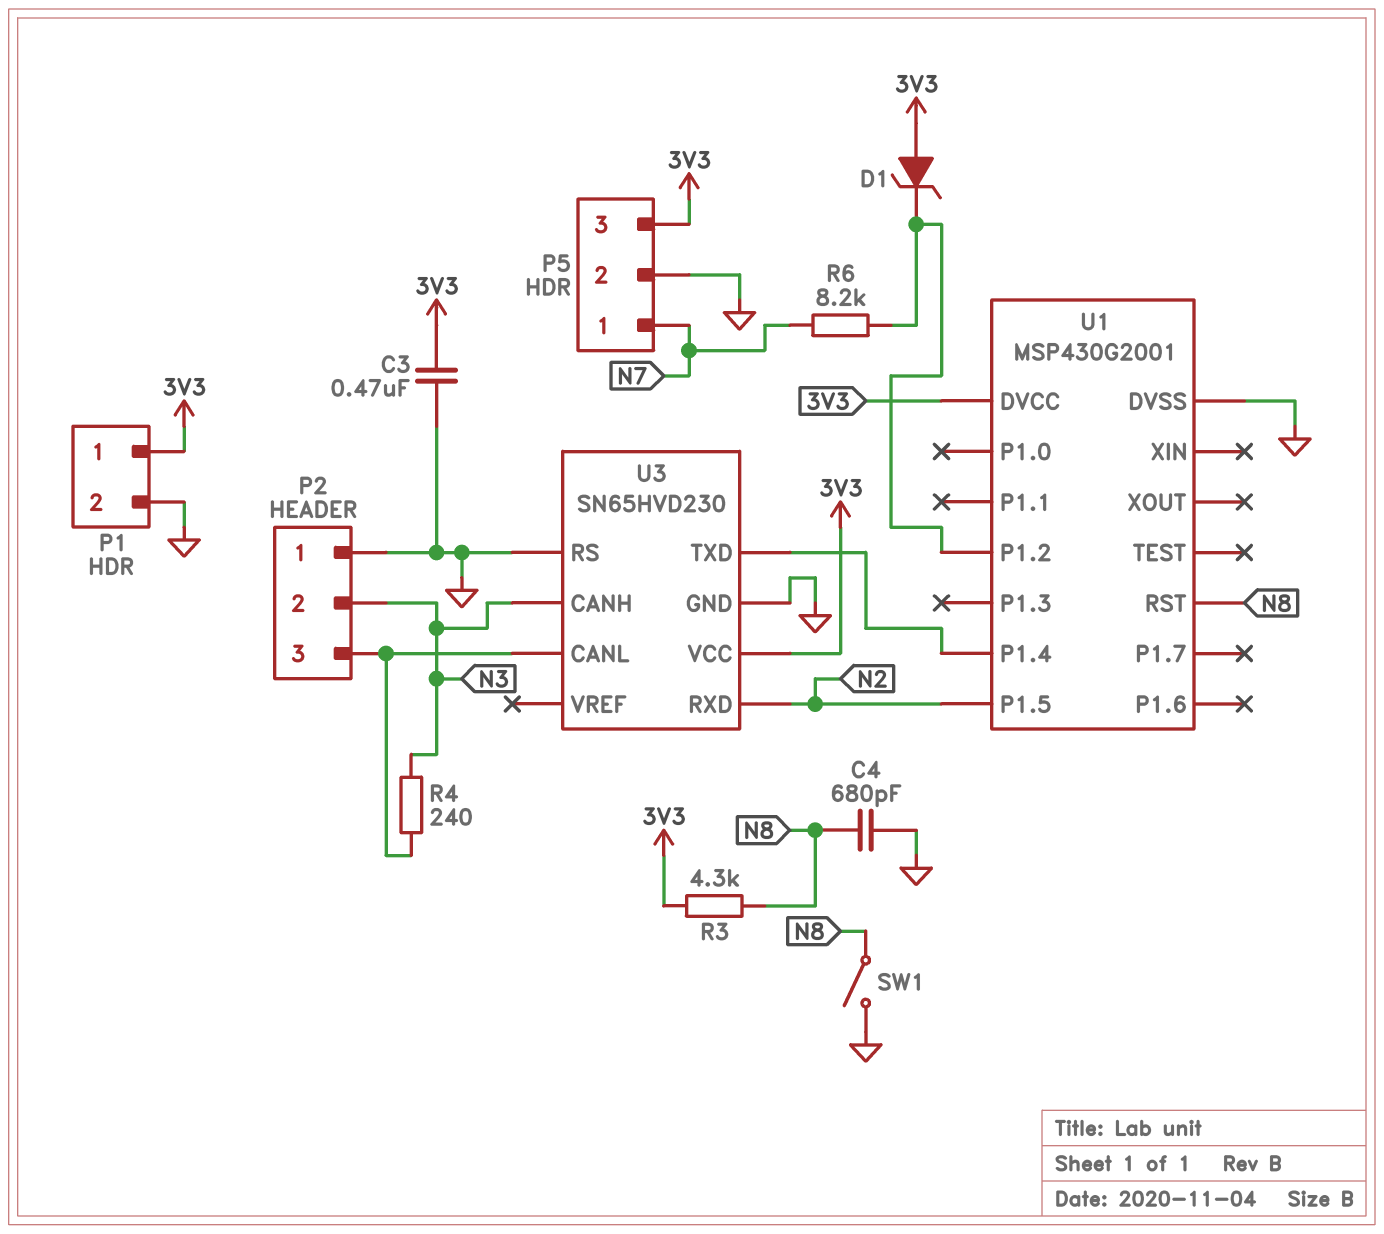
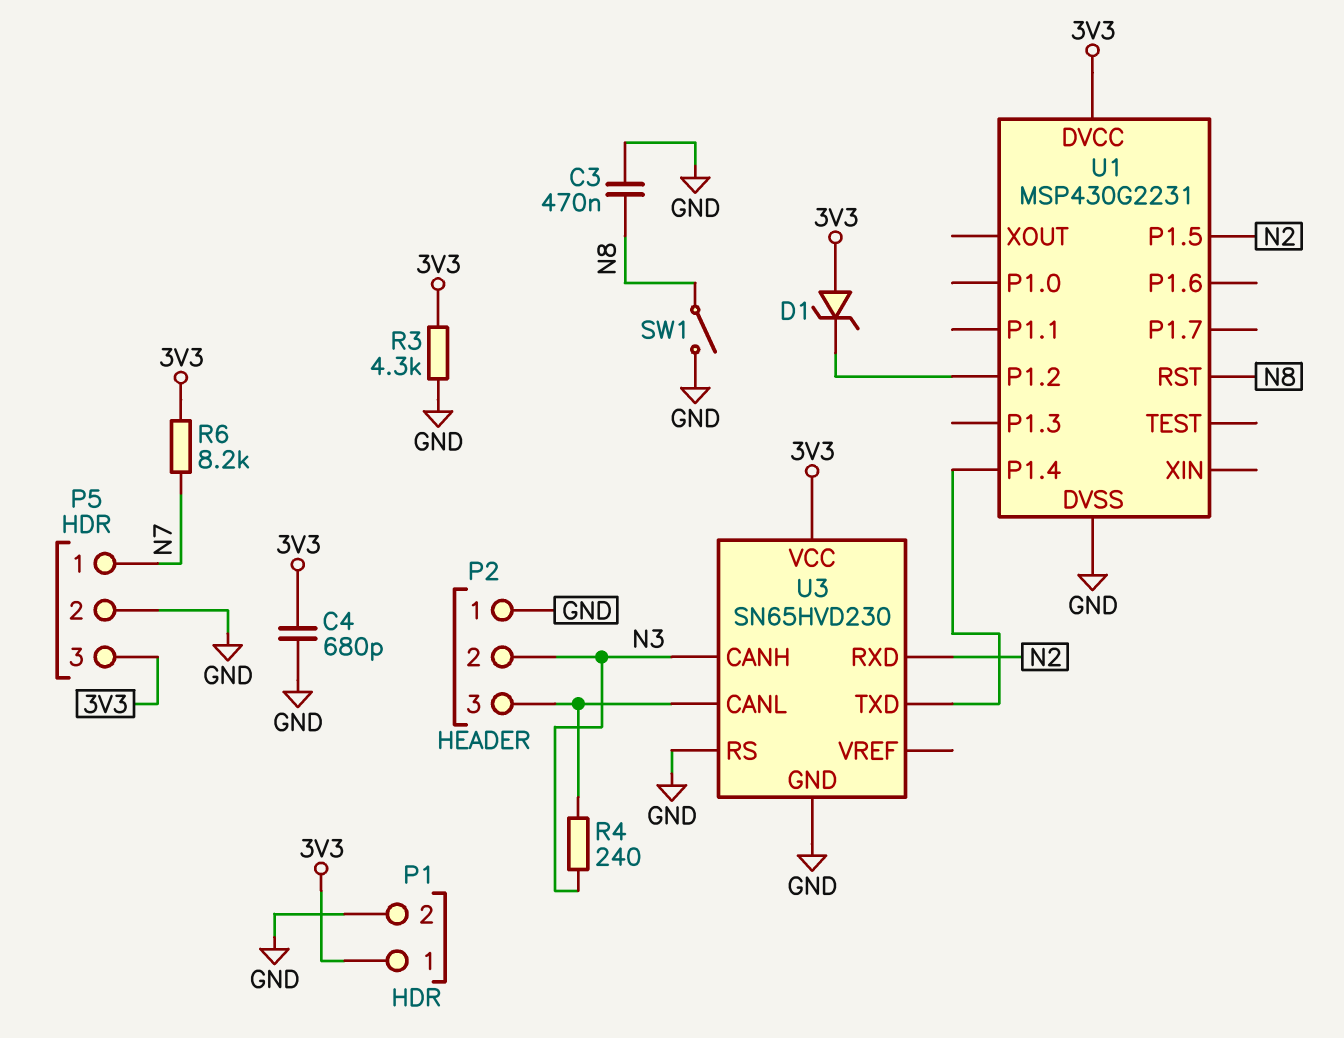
C3: 470nF (3V3, GND) -> 470nF (GND, N8)
C4: 680pF (GND, N8) -> 680pF (3V3, GND)
R3: 4.3k (3V3, N8) -> 4.3k (3V3, GND)
R6: 8.2k (N7, U1/P1.2) -> 8.2k (3V3, N7)
U1: MSP430G2001 -> MSP430G2231

